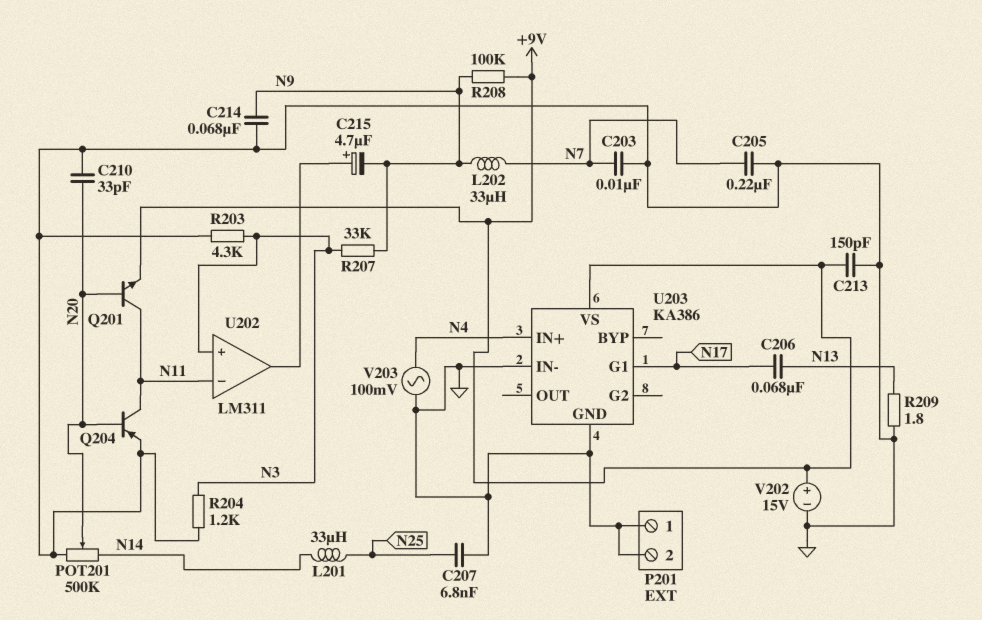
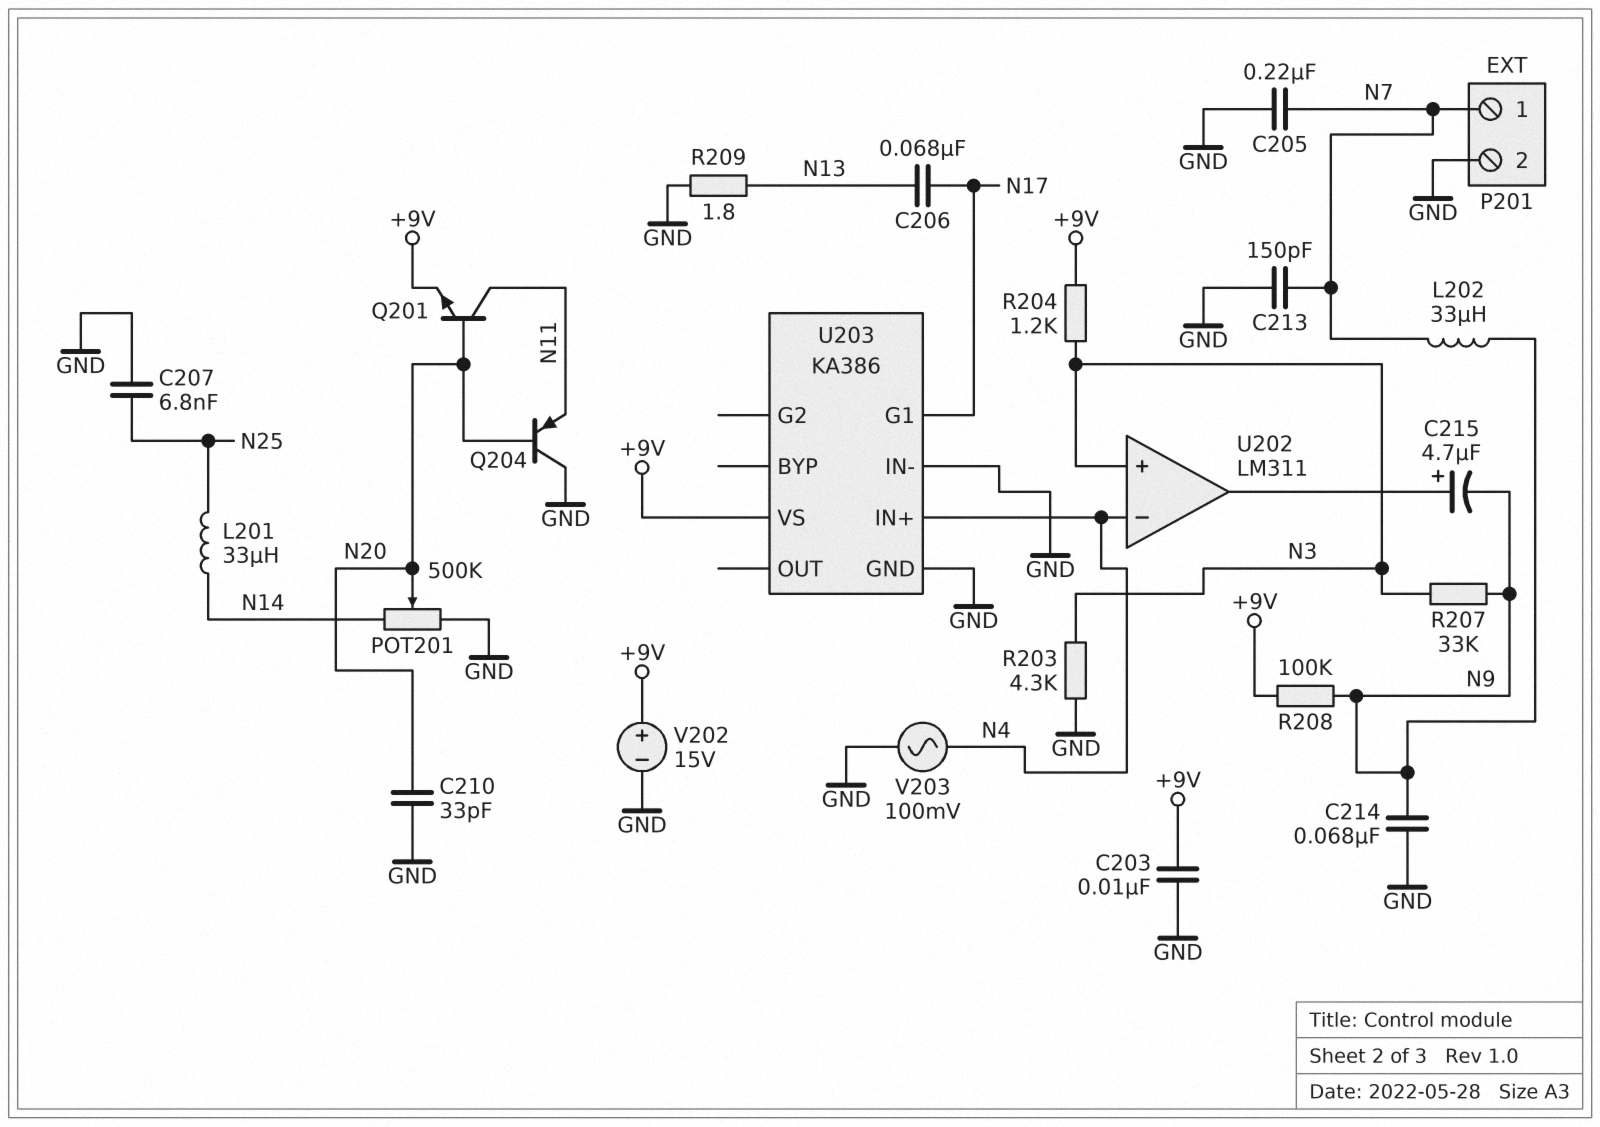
C203: 10nF (GND, N7) -> 10nF (+9V, GND)
C213: 150pF (+9V, GND) -> 150pF (GND, N7)
P201 pin 1: GND -> N7
Q204: PNP (B N20, C N11, E GND) -> PNP (B N20, C GND, E N11)
R204: 1.2k (GND, N3) -> 1.2k (+9V, N3)
U202 pin in-: N11 -> N4

